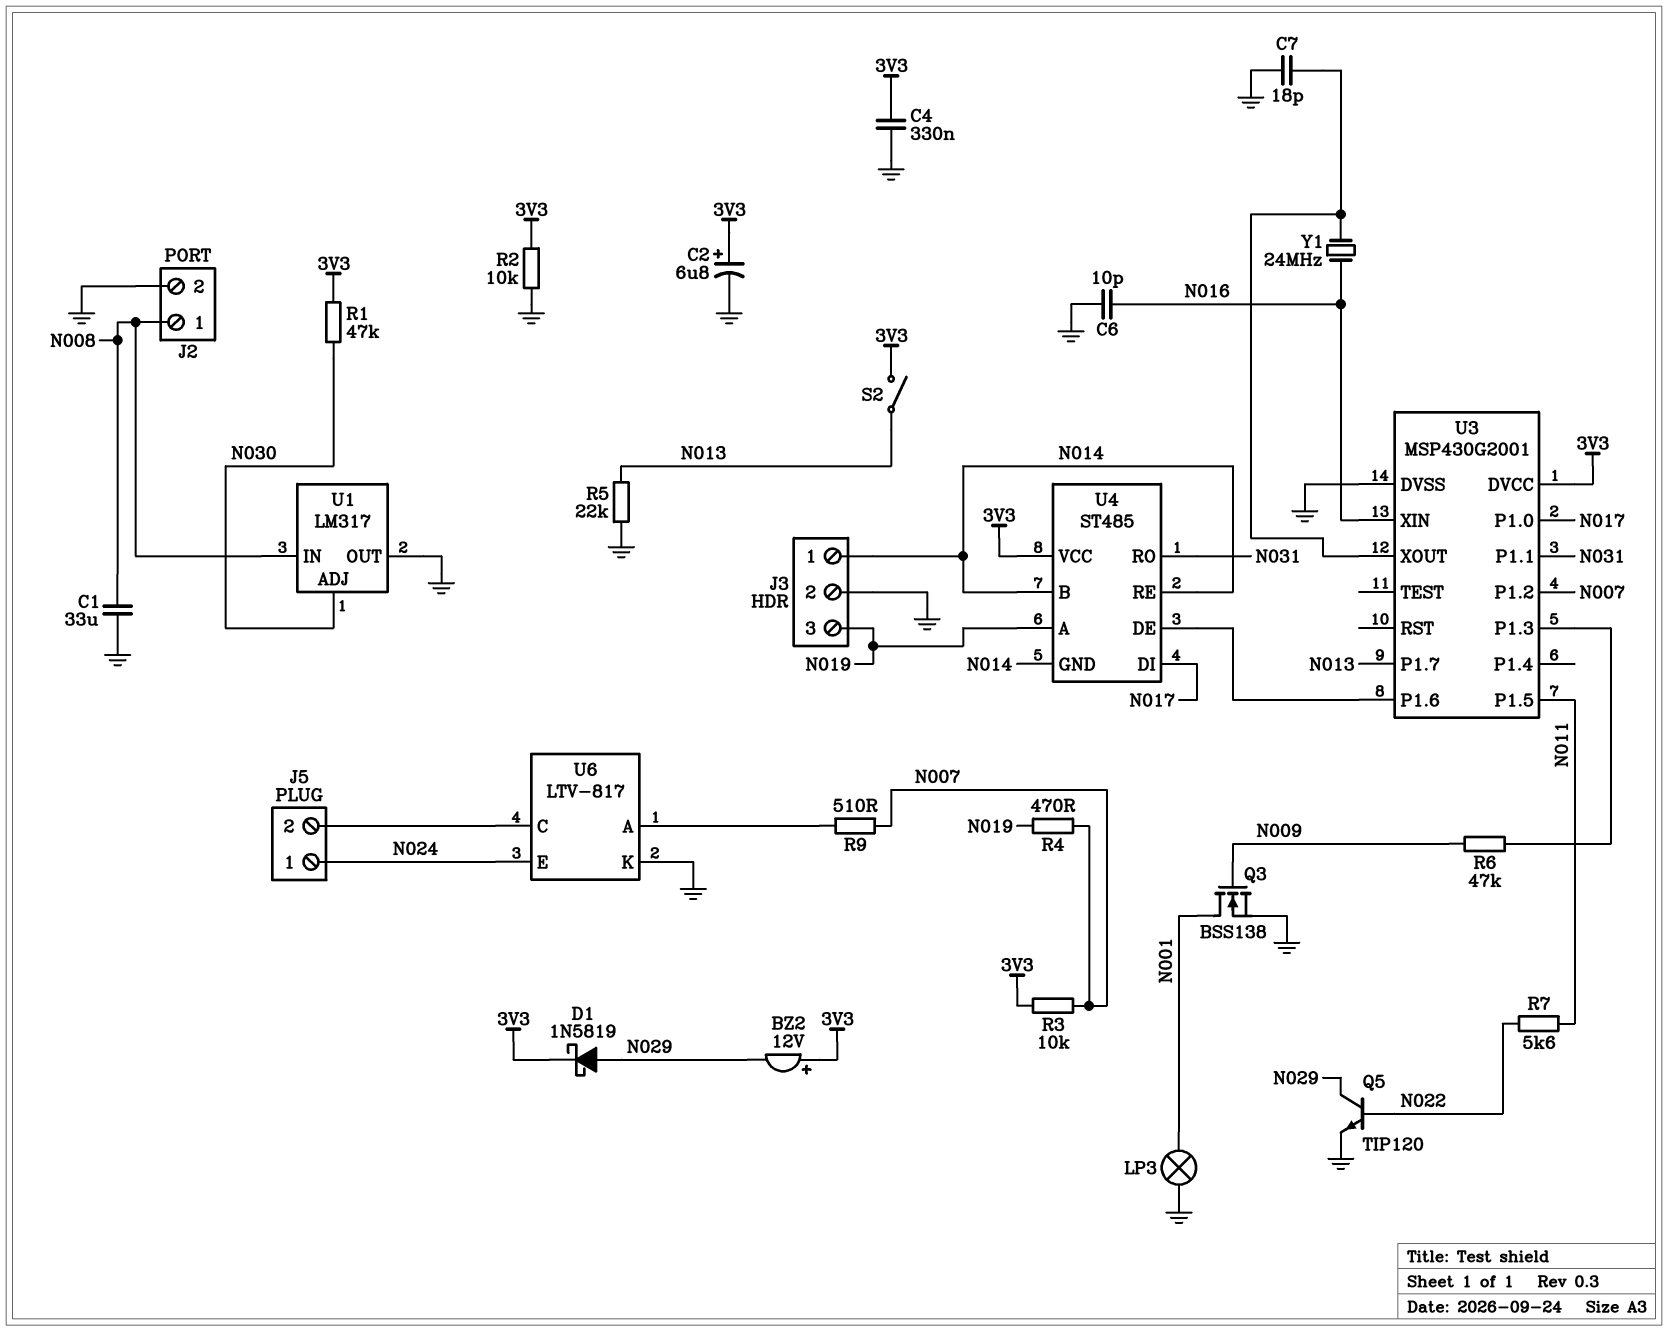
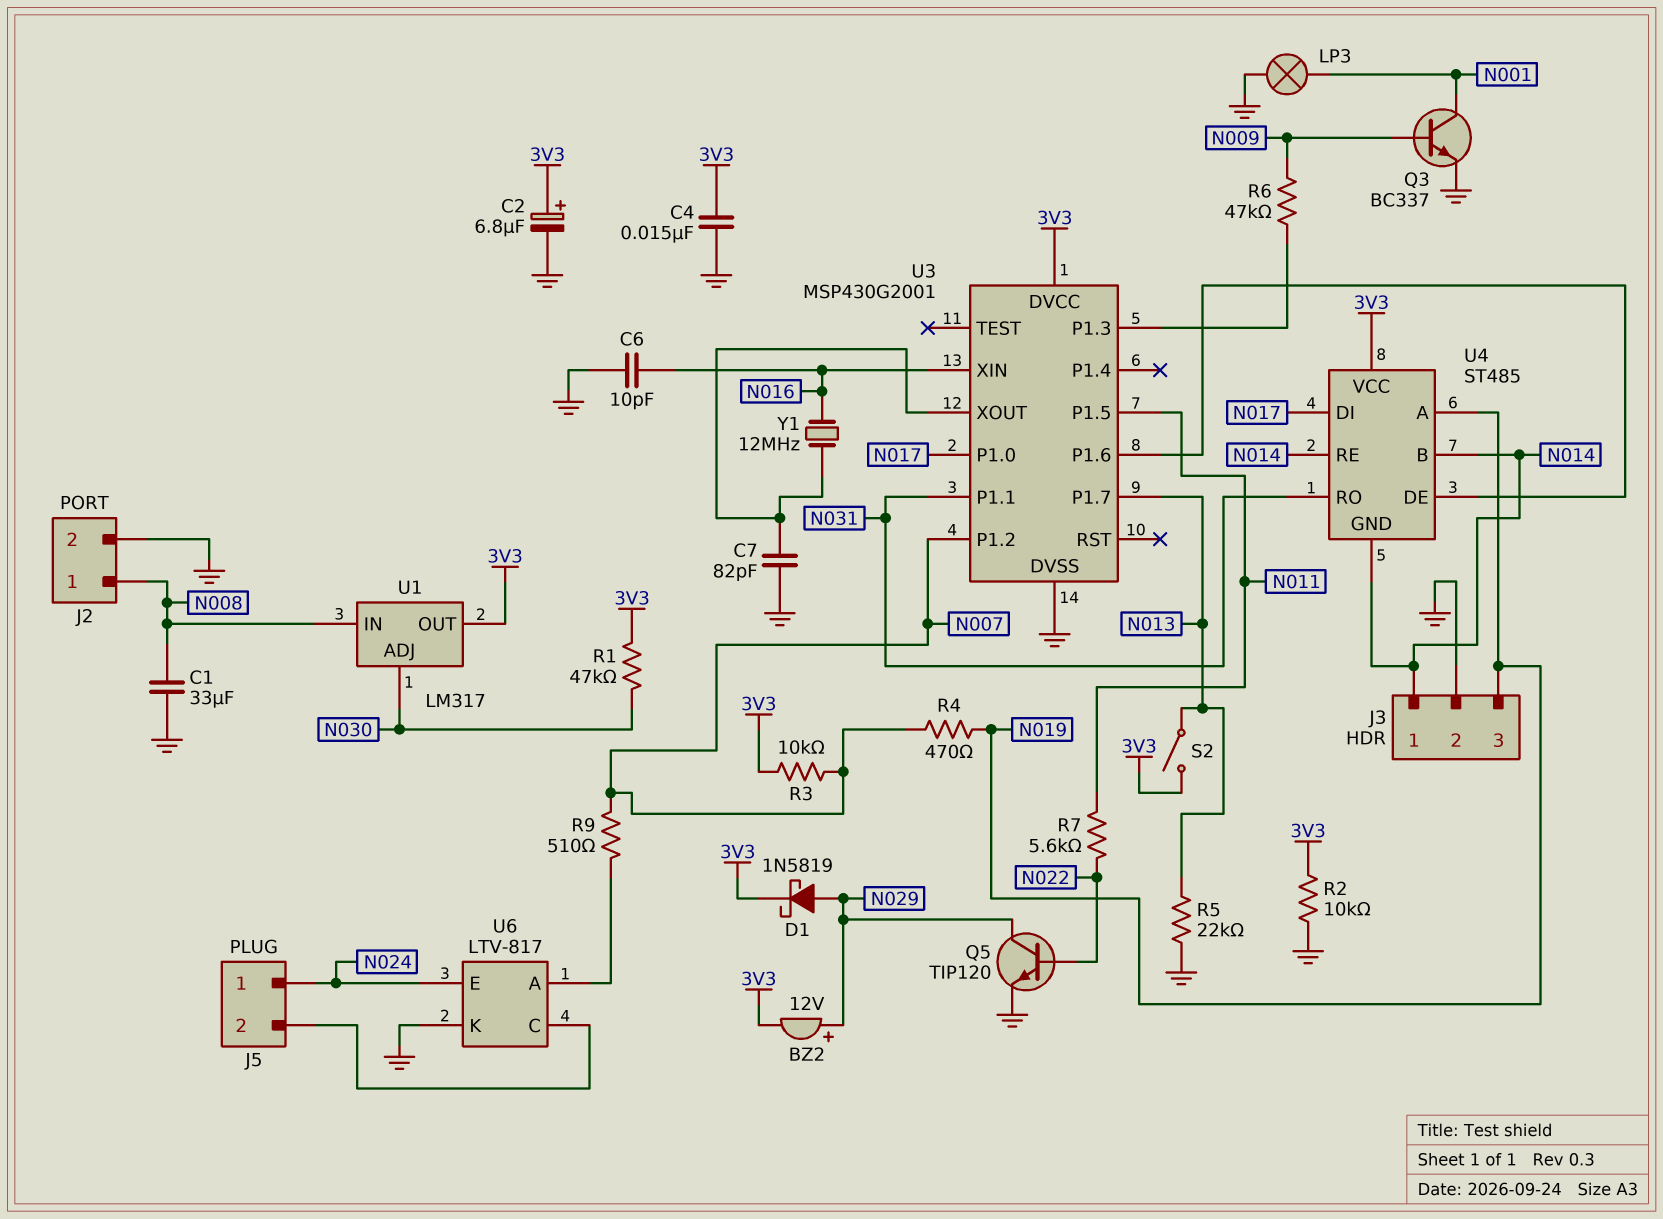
BZ2: buzzer 12V (plus 3V3, minus N029) -> buzzer 12V (plus N029, minus 3V3)
C4: 330nF (3V3, GND) -> 15nF (3V3, GND)
C7: 18pF (GND, U3/XOUT) -> 82pF (GND, U3/XOUT)
Q3: NMOS BSS138 (G N009, D N001, S GND) -> NPN BC337 (B N009, C N001, E GND)
U1 pin OUT: GND -> 3V3
Y1: 24MHz (N016, U3/XOUT) -> 12MHz (N016, U3/XOUT)

